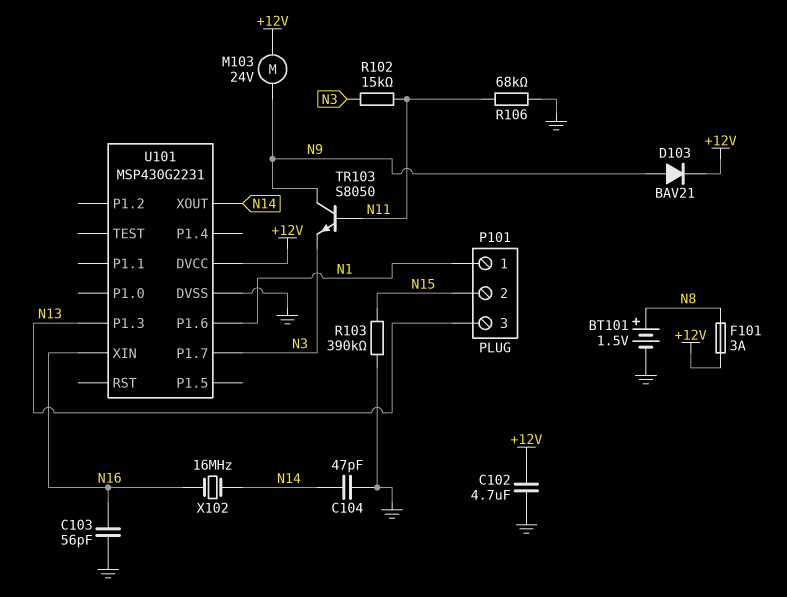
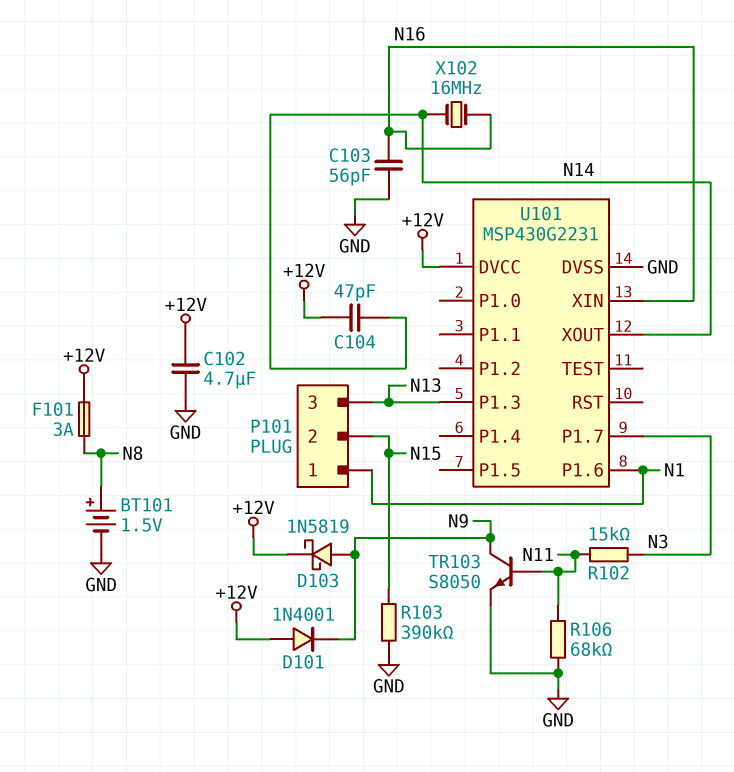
C104: 47pF (GND, N14) -> 47pF (+12V, N14)
D101: none -> diode 1N4001 (A +12V, K N9)
D103: diode BAV21 (A N9, K +12V) -> schottky 1N5819 (A N9, K +12V)
M103: motor 24V (+12V, N9) -> none
TR103: NPN S8050 (B N11, C N9, E N3) -> NPN S8050 (B N11, C N9, E GND)

